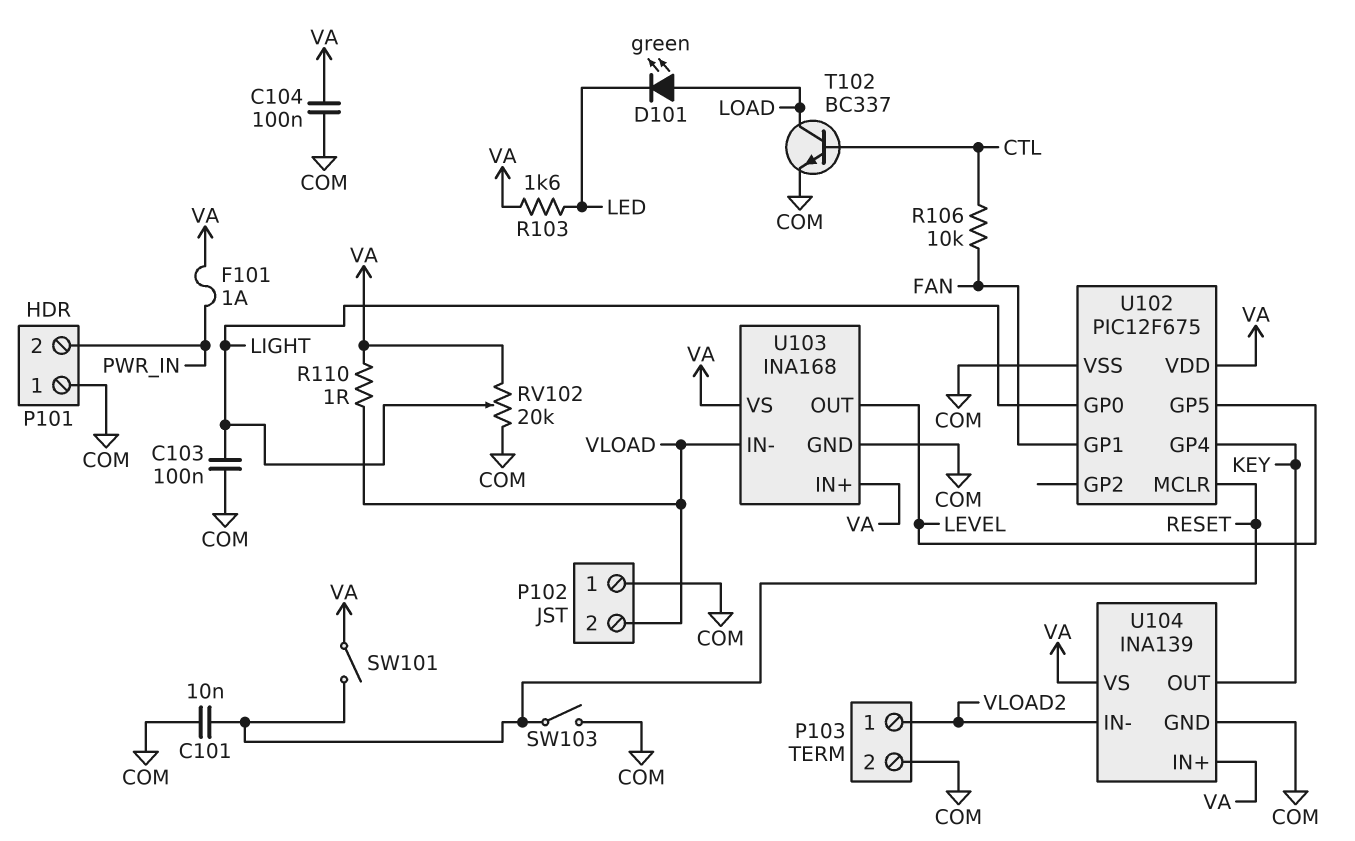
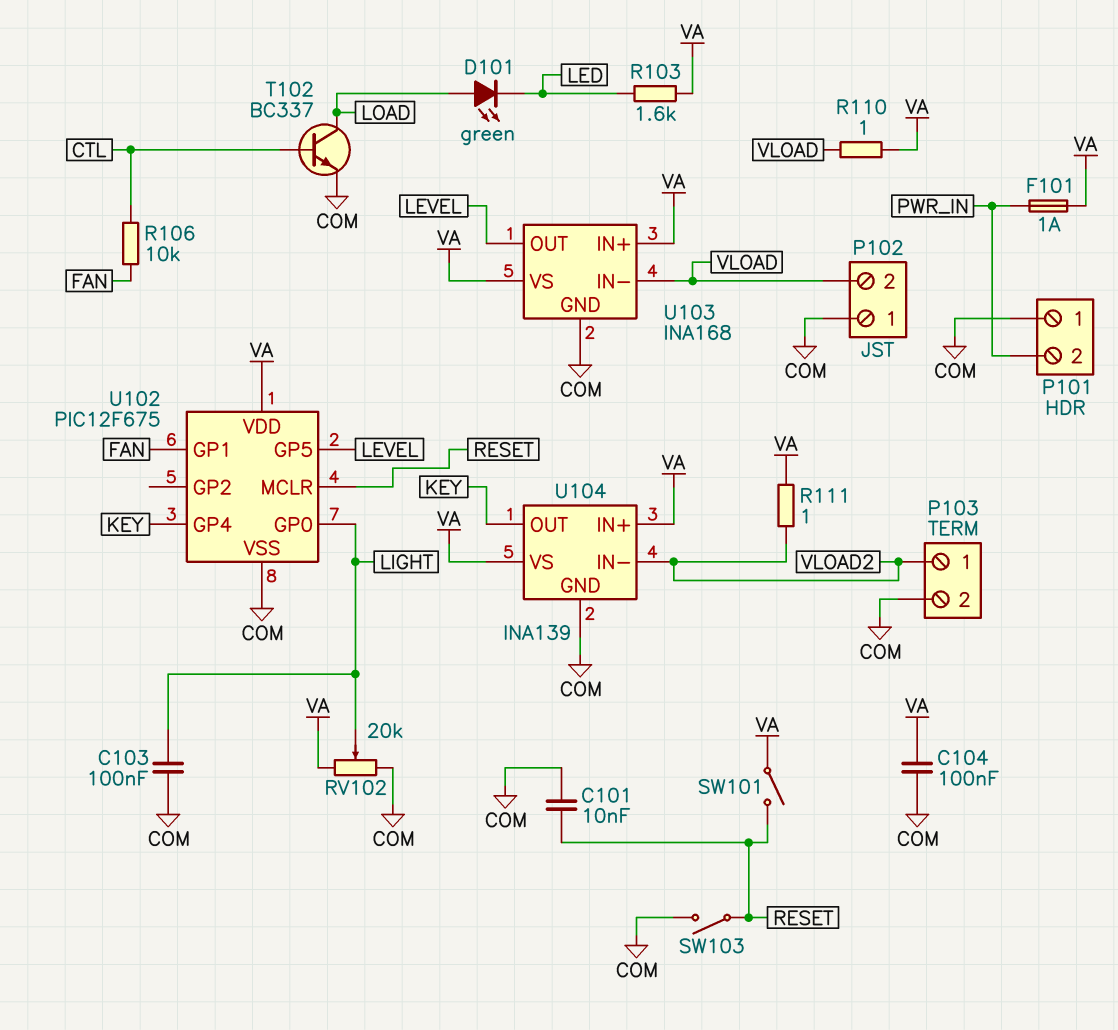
R111: none -> 1 (VA, VLOAD2)

